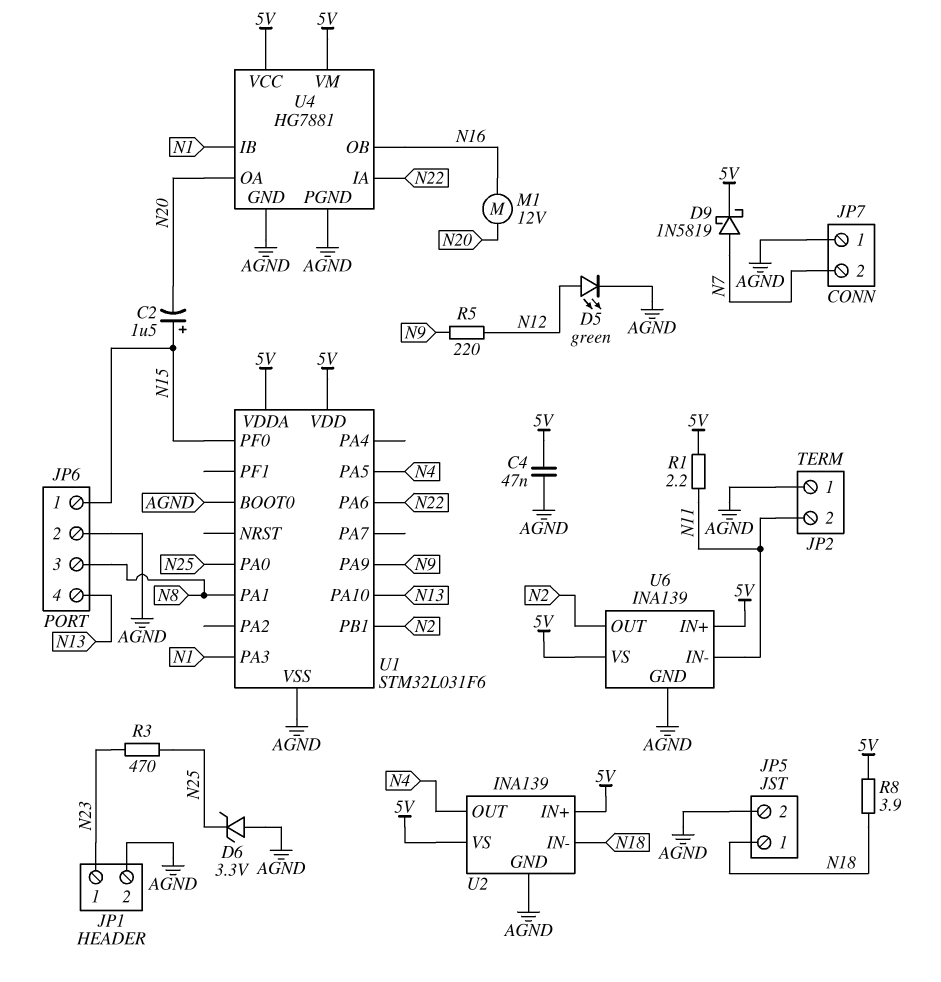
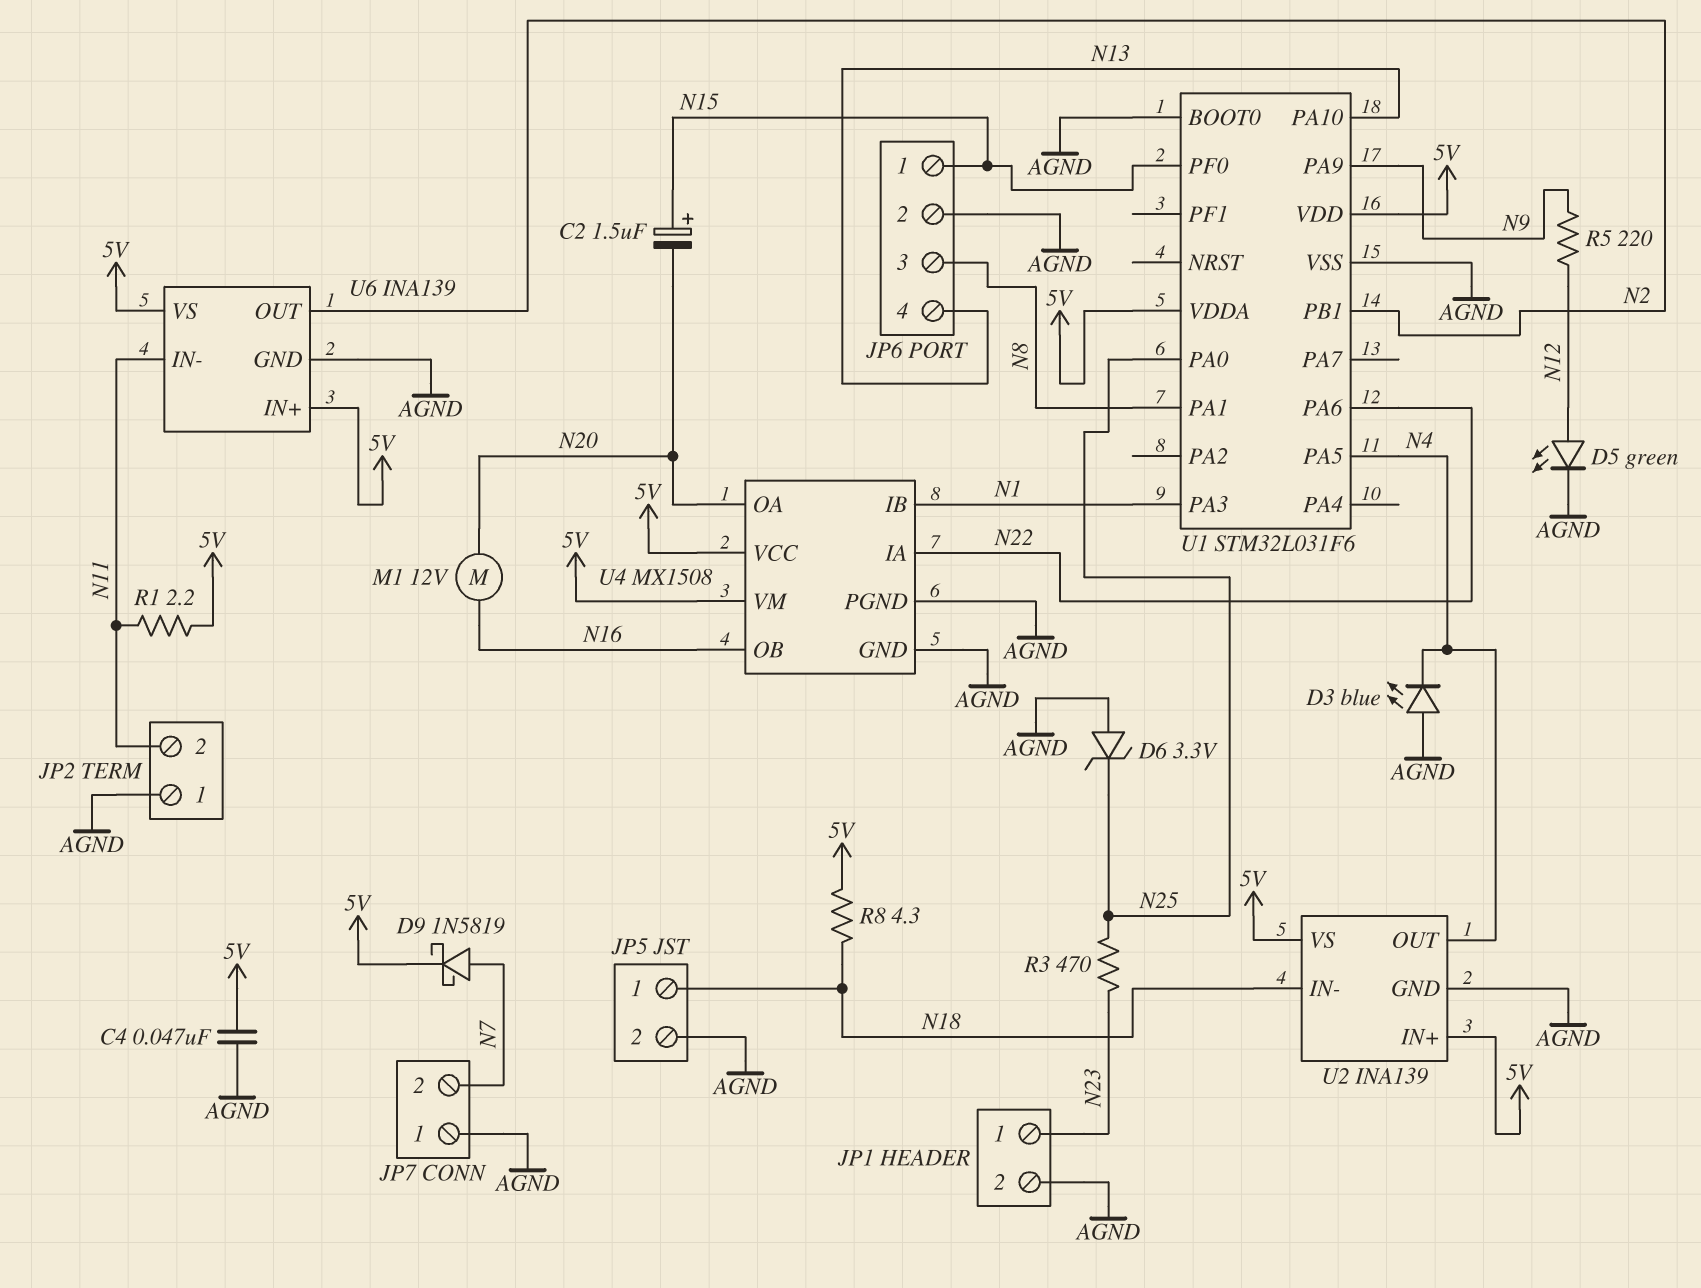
D3: none -> LED blue (A AGND, K N4)
R8: 3.9 (5V, N18) -> 4.3 (5V, N18)
U4: HG7881 -> MX1508

